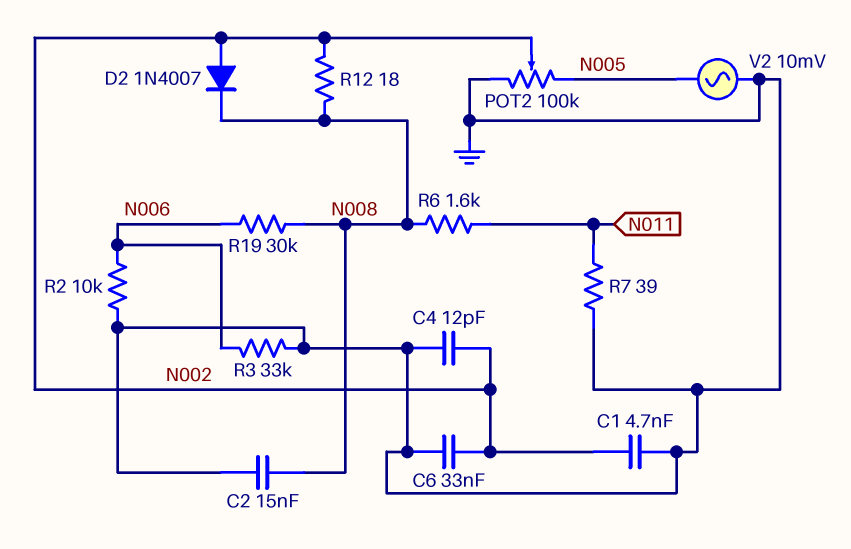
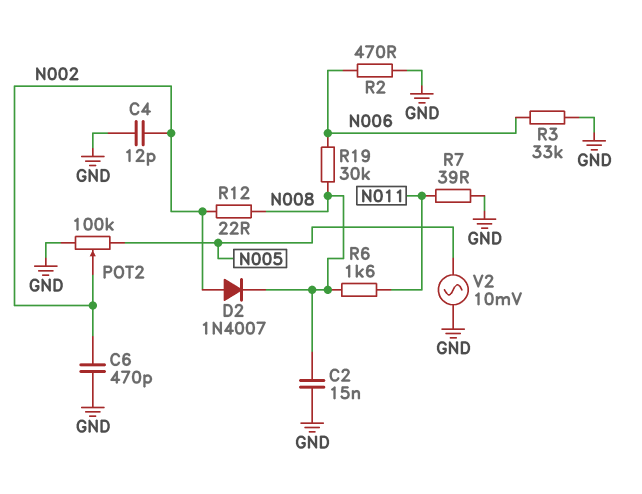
C1: 4.7nF (GND, N002) -> none
C6: 33nF (GND, N002) -> 470pF (GND, N002)
R2: 10k (GND, N006) -> 470 (GND, N006)
R12: 18 (N002, N008) -> 22 (N002, N008)

